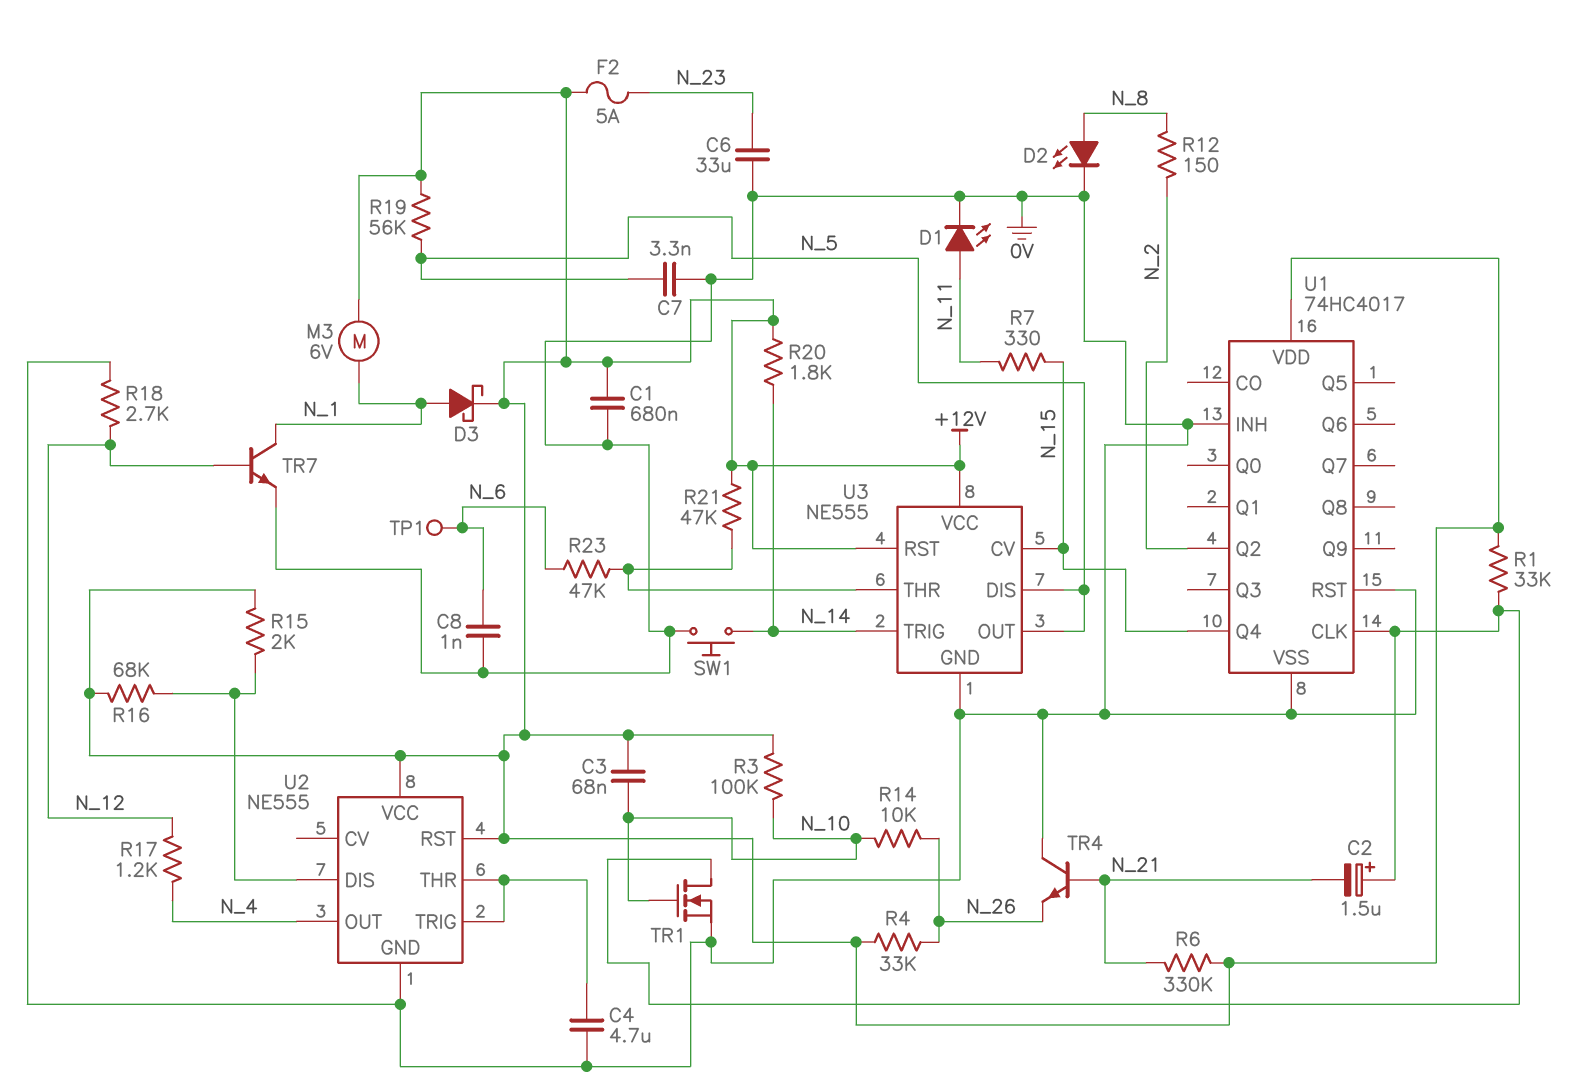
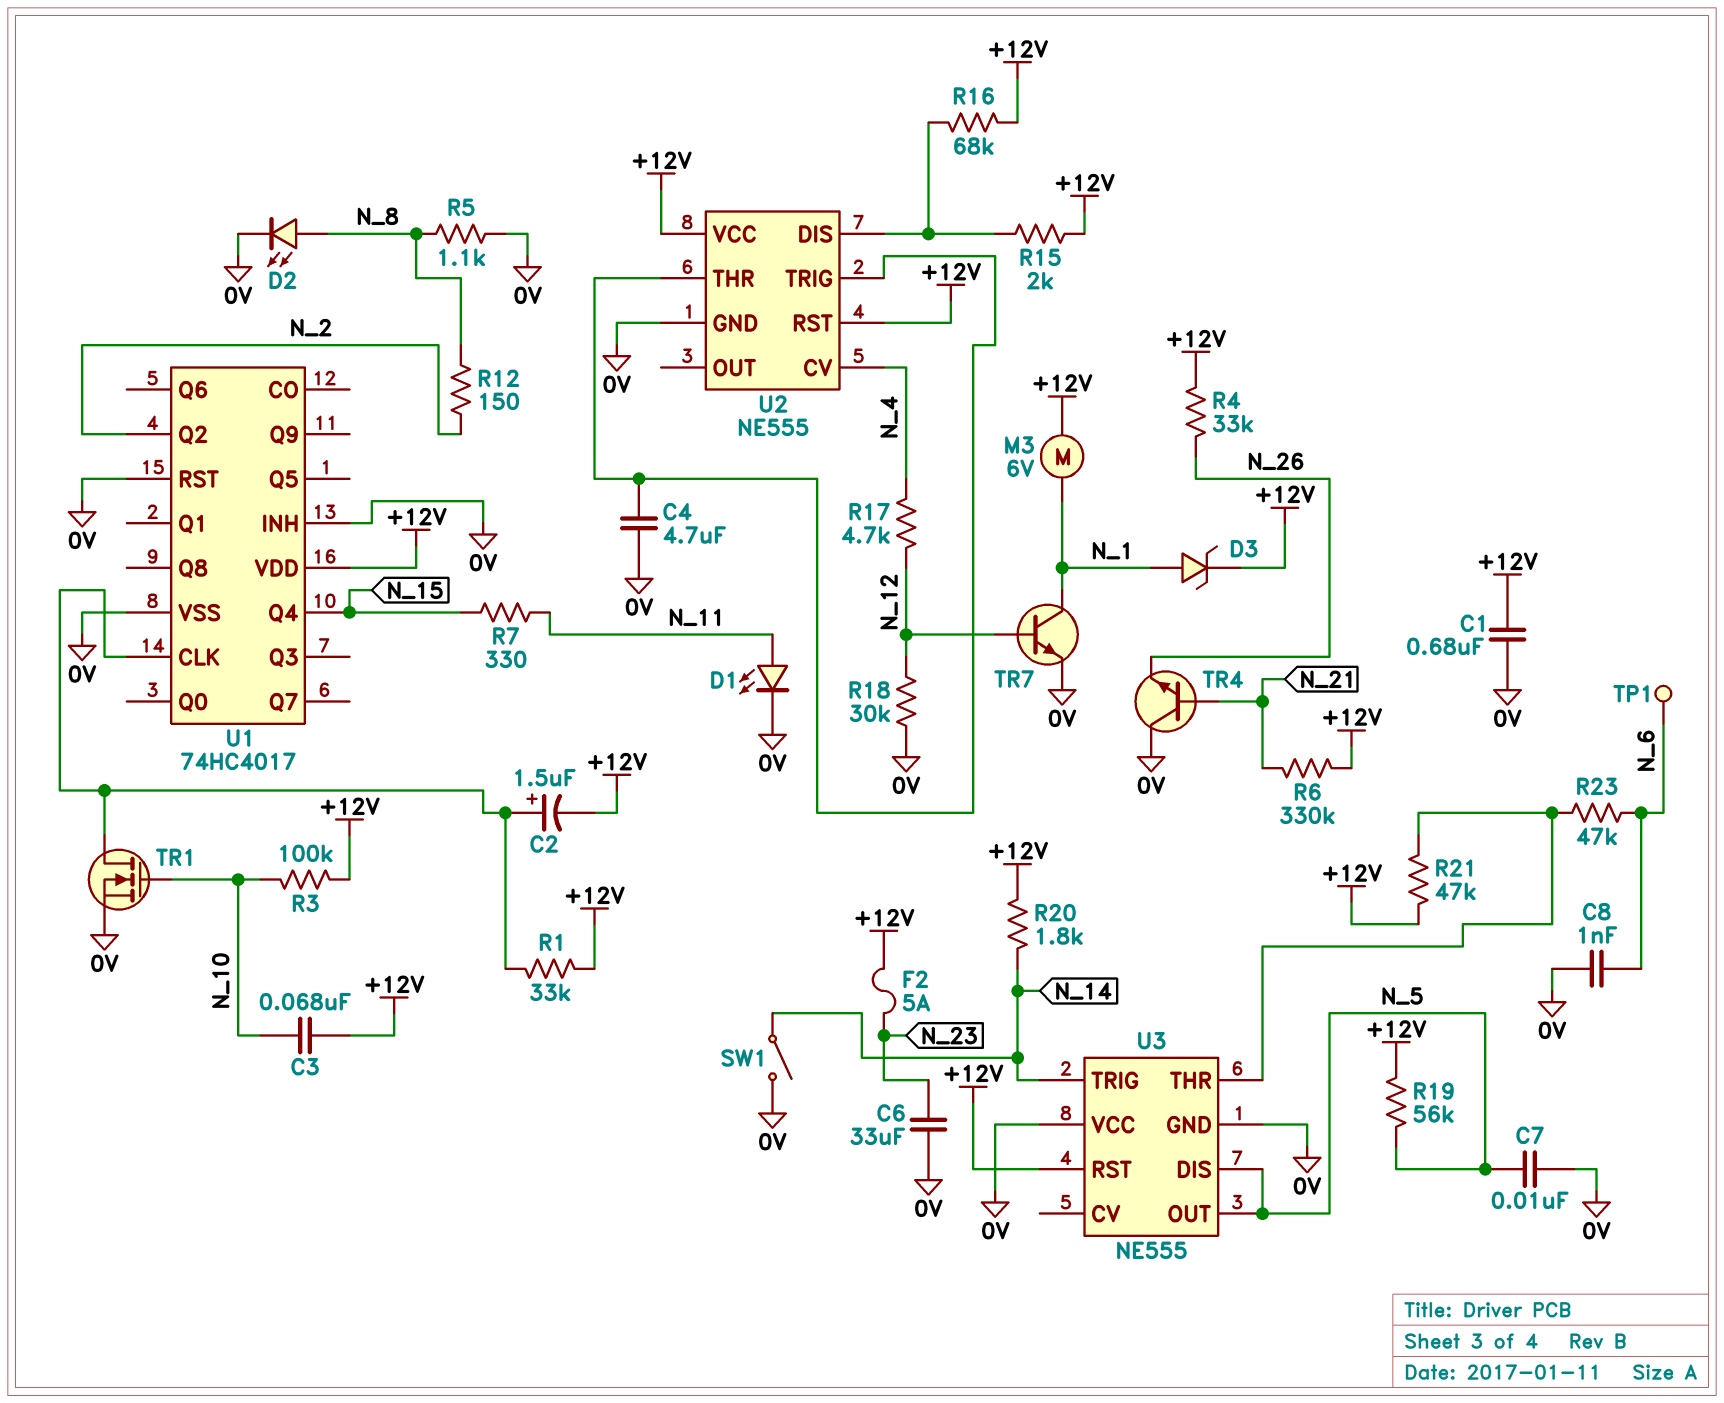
C2: 1.5uF (plus U1/CLK, minus N_21) -> 1.5uF (plus U1/CLK, minus +12V)
C7: 3.3nF (0V, N_5) -> 10nF (0V, N_5)
D3: schottky (A N_1, K +12V) -> zener (A N_1, K +12V)
R5: none -> 1.1k (0V, N_8)
R14: 10k (N_10, N_26) -> none
R17: 1.2k (N_4, N_12) -> 4.7k (N_4, N_12)
R18: 2.7k (0V, N_12) -> 30k (0V, N_12)
SW1: button (0V, N_14) -> switch (0V, N_14)
U2 pin CV: none -> N_4
U2 pin OUT: N_4 -> none
U3 pin CV: N_15 -> none
U3 pin VCC: +12V -> 0V

